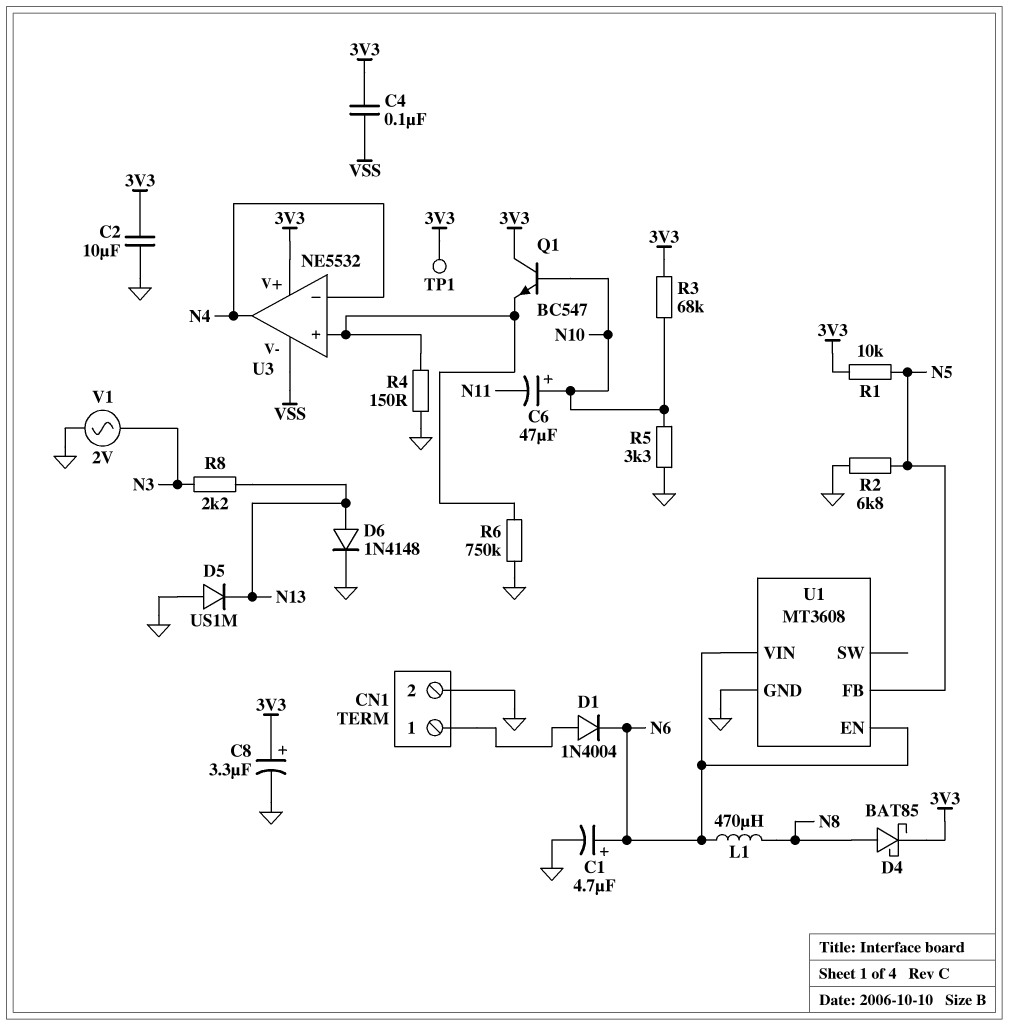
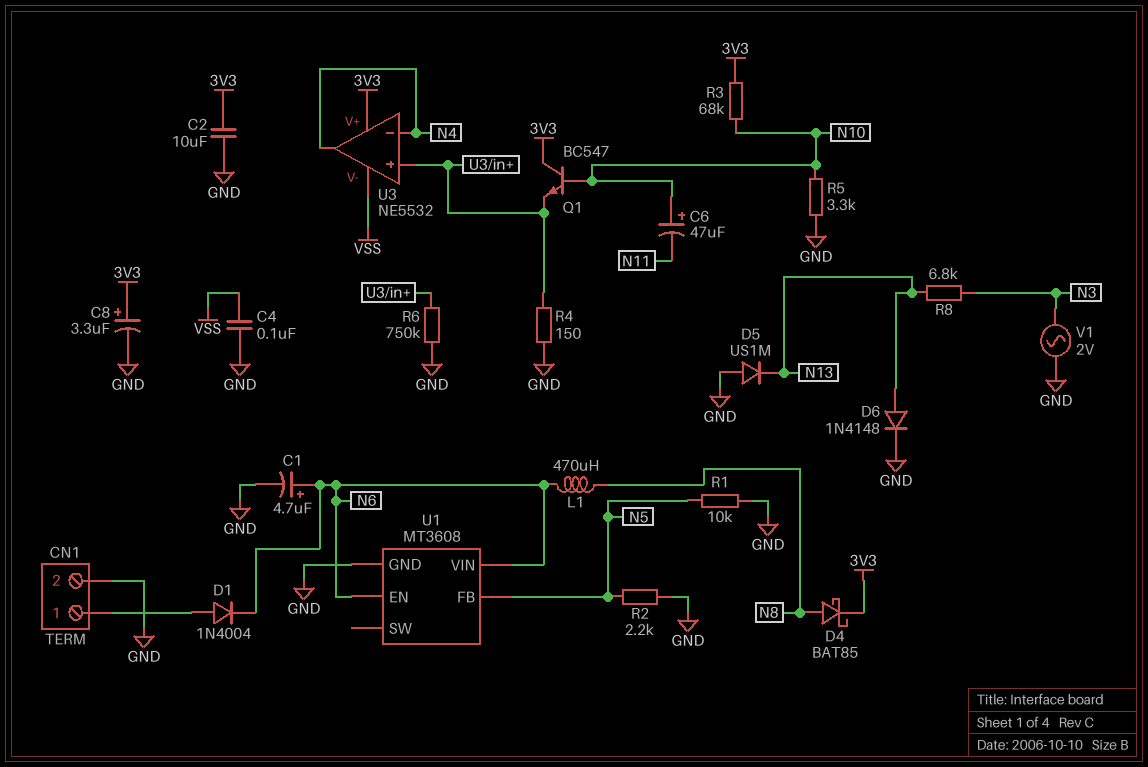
C4: 100nF (3V3, VSS) -> 100nF (GND, VSS)
R1: 10k (3V3, N5) -> 10k (GND, N5)
R2: 6.8k (GND, N5) -> 2.2k (GND, N5)
R8: 2.2k (N3, N13) -> 6.8k (N3, N13)
TP1: test point (3V3) -> none

